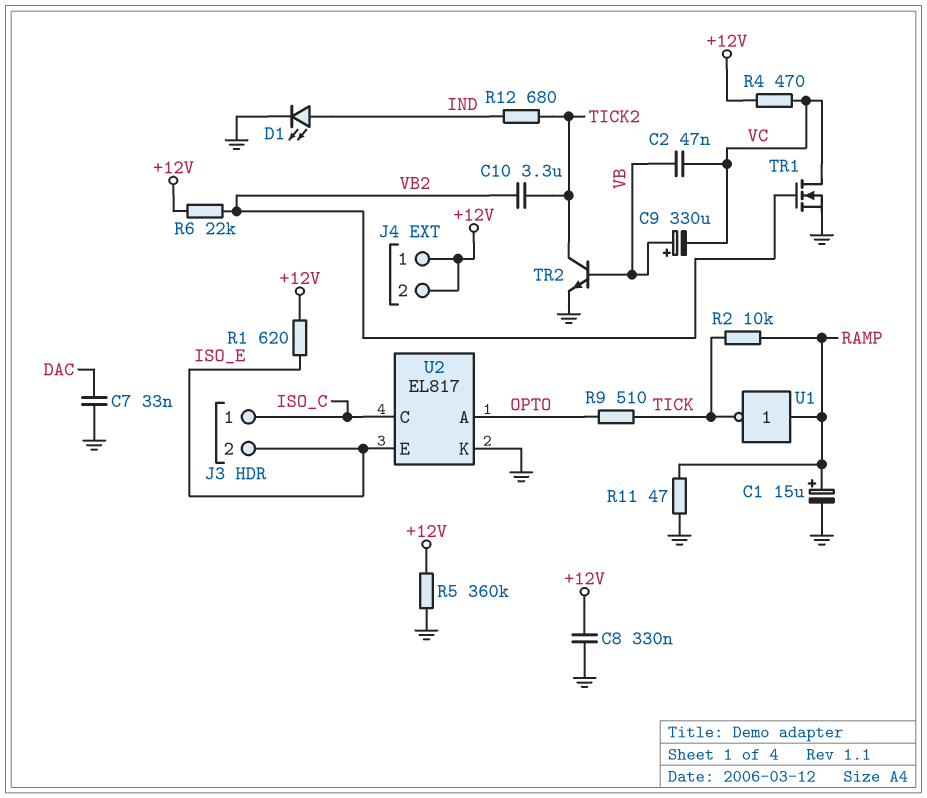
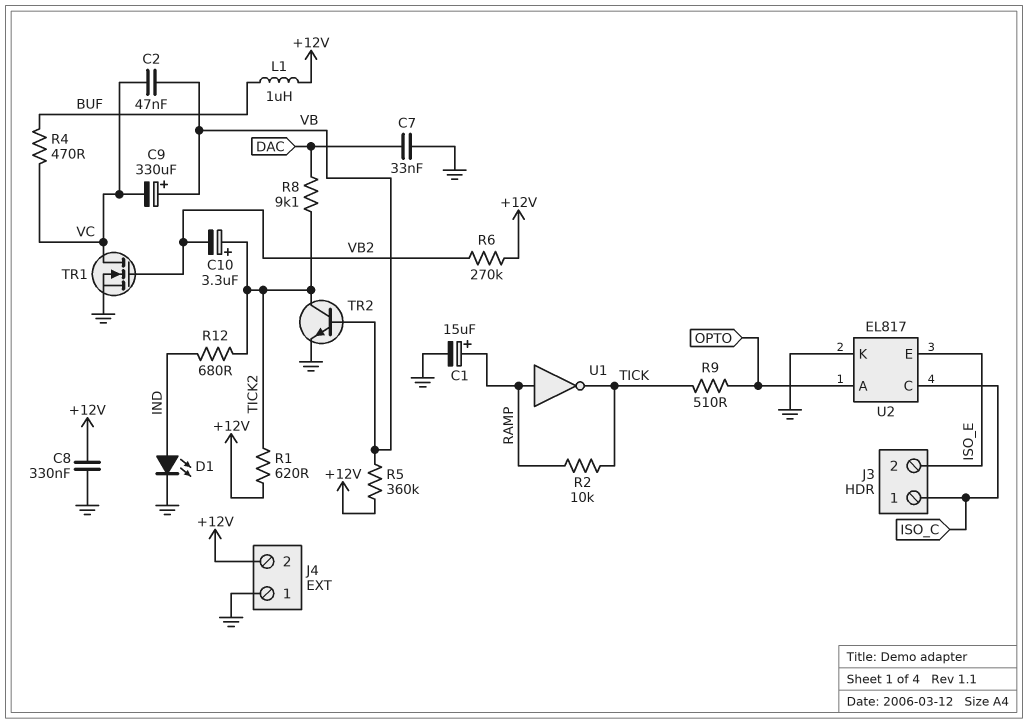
C10: 3.3uF (TICK2, VB2) -> 3.3uF (plus TICK2, minus VB2)
J4 pin 1: +12V -> GND
L1: none -> 1uH (+12V, BUF)
R1: 620 (+12V, ISO_E) -> 620 (+12V, TICK2)
R4: 470 (+12V, VC) -> 470 (BUF, VC)
R5: 360k (+12V, GND) -> 360k (+12V, VB)
R6: 22k (+12V, VB2) -> 270k (+12V, VB2)
R8: none -> 9.1k (DAC, TICK2)
R11: 47 (GND, RAMP) -> none

